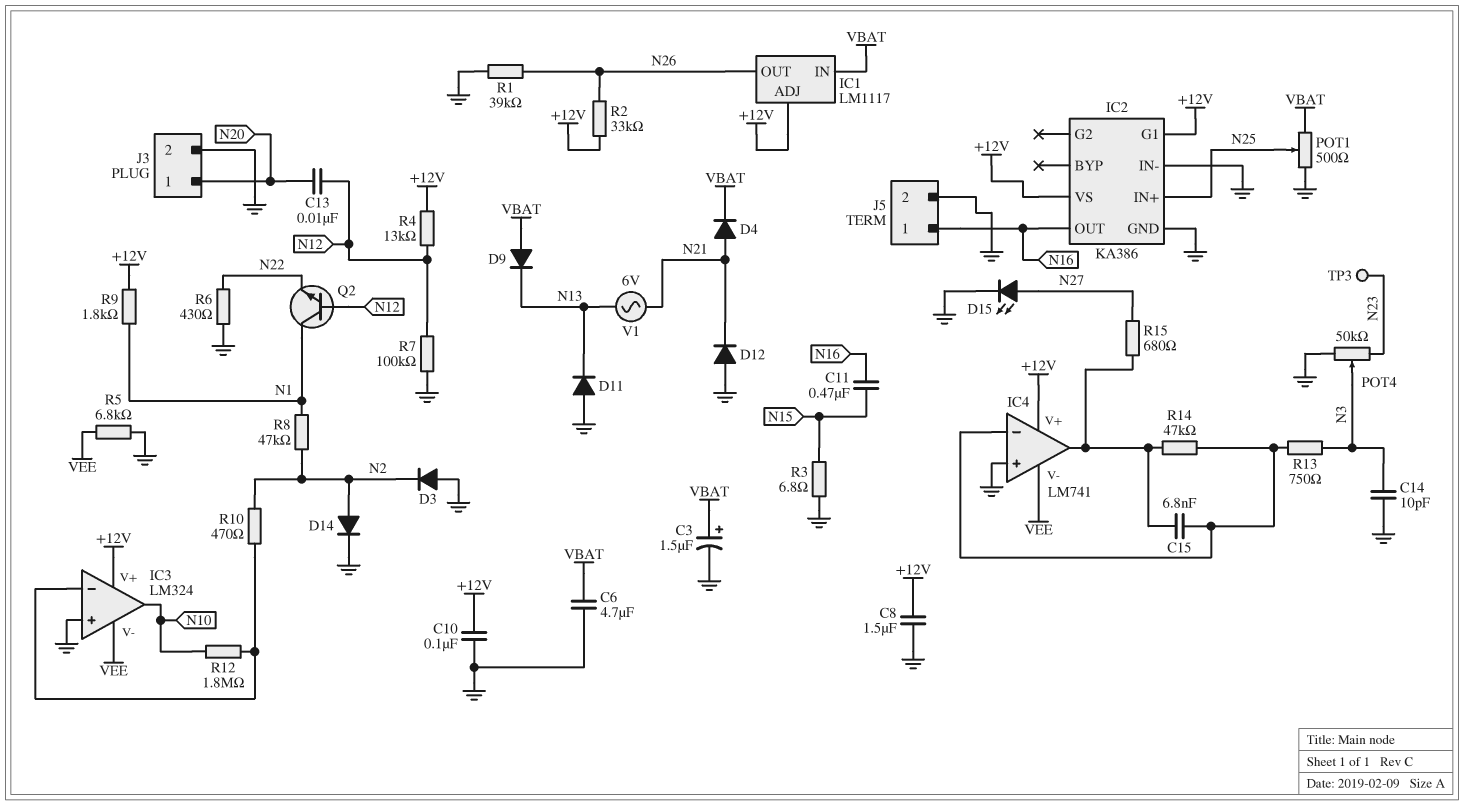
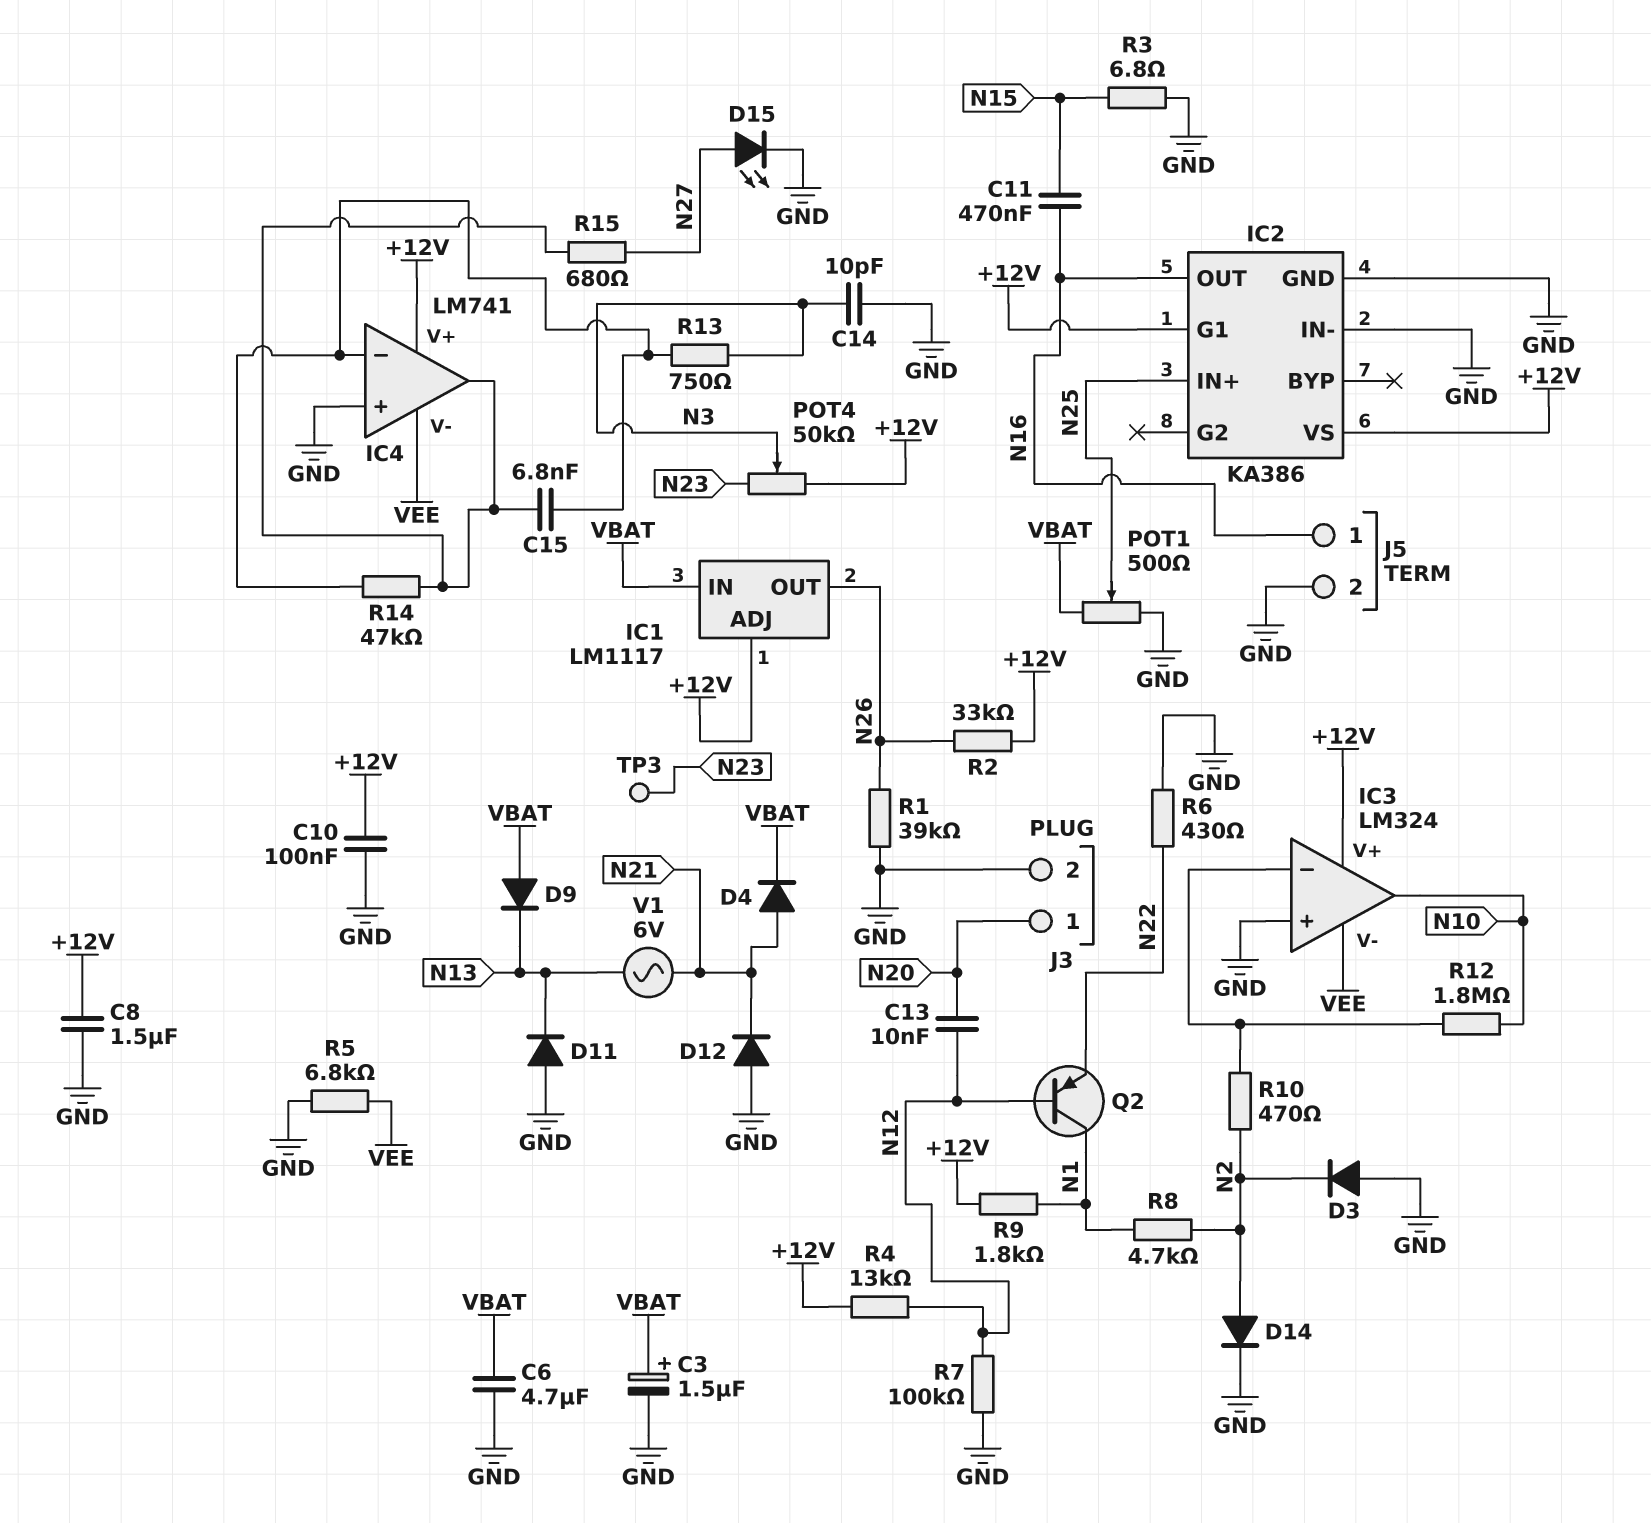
POT4: 50k (GND, N23, wiper N3) -> 50k (+12V, N23, wiper N3)
Q2: NPN (B N12, C N1, E N22) -> PNP (B N12, C N1, E N22)
R8: 47k (N1, N2) -> 4.7k (N1, N2)

